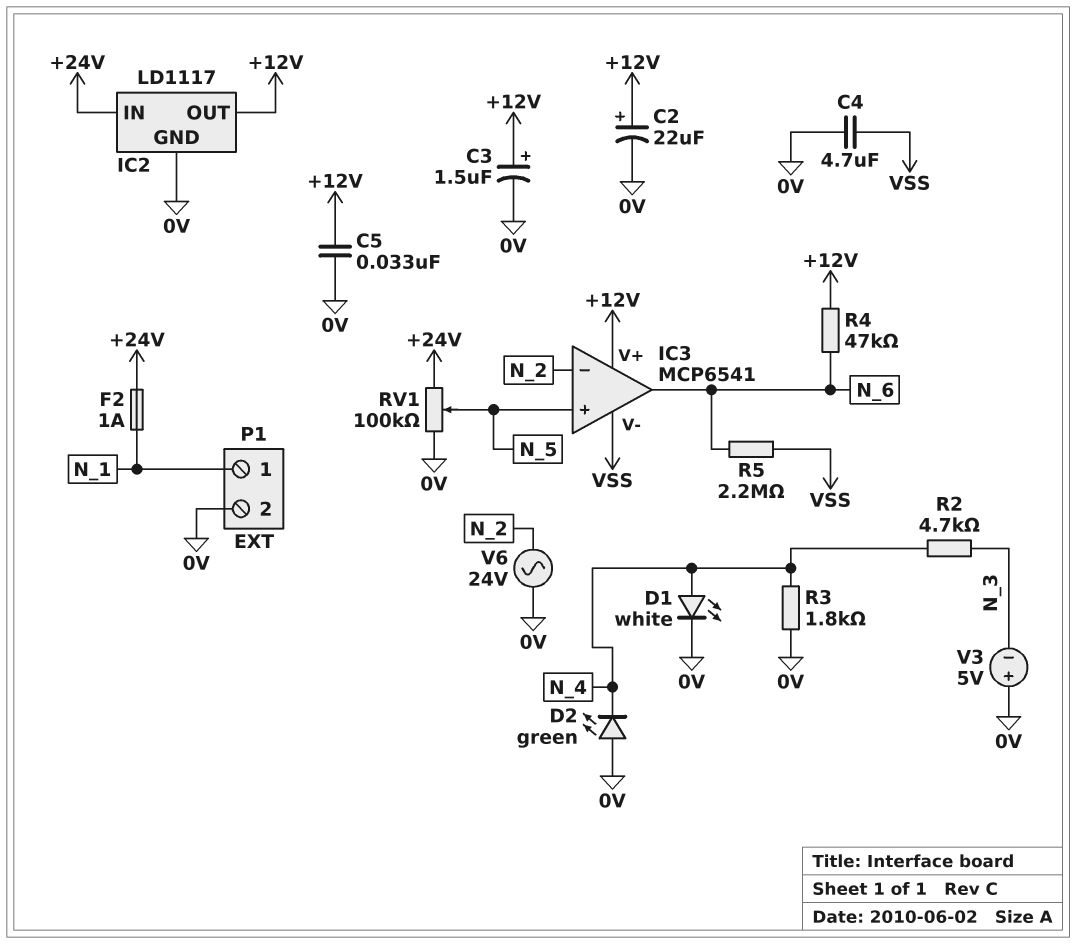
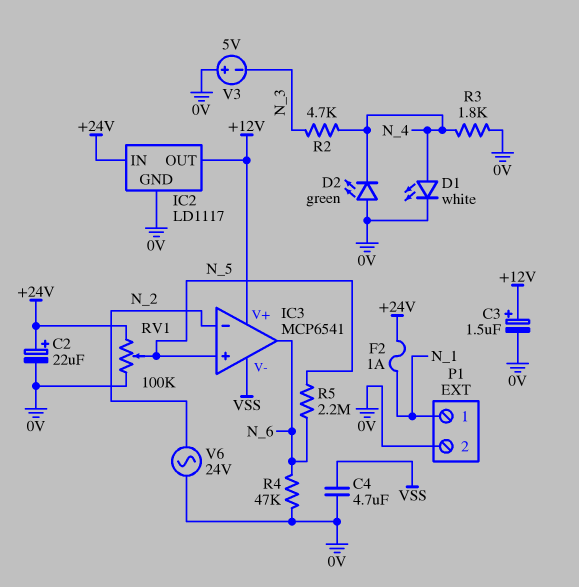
C2: 22uF (plus +12V, minus 0V) -> 22uF (plus +24V, minus 0V)
C5: 33nF (+12V, 0V) -> none
R4: 47k (+12V, N_6) -> 47k (0V, N_6)
R5: 2.2M (N_6, VSS) -> 2.2M (N_5, N_6)

